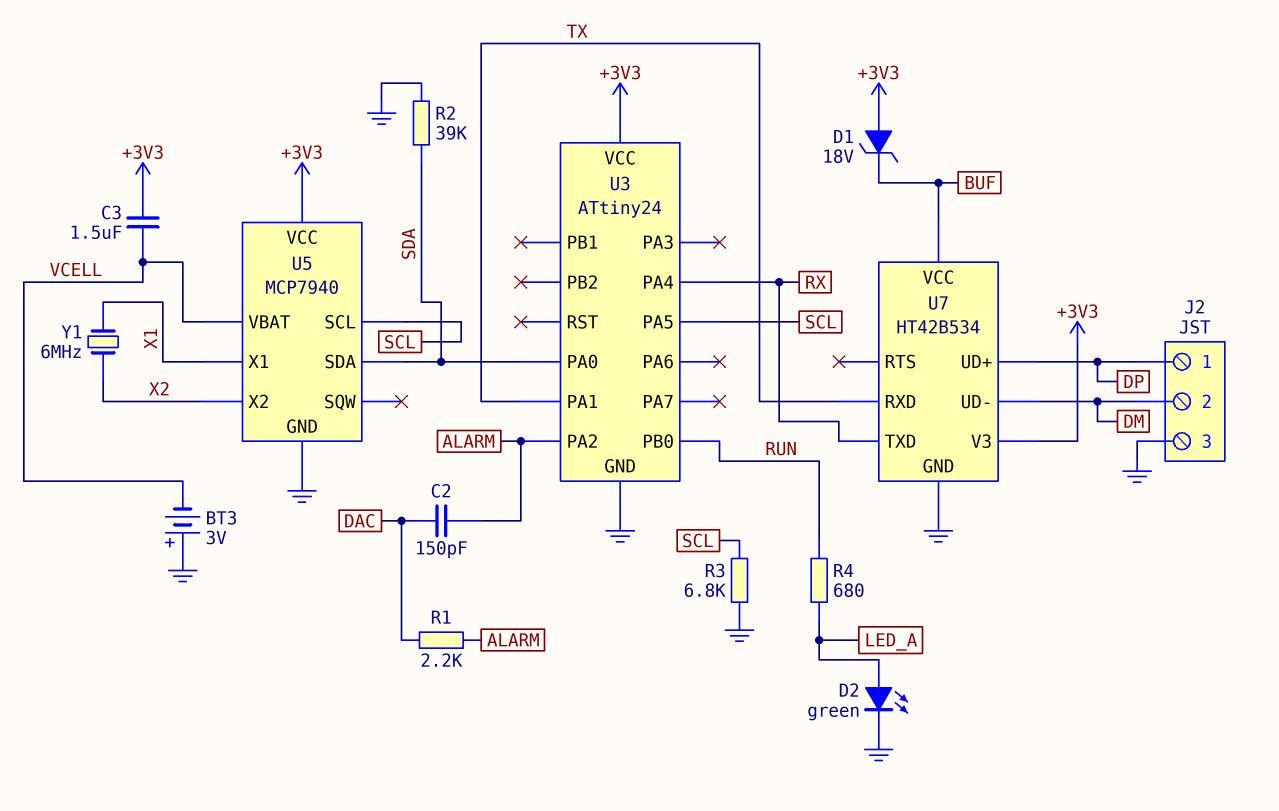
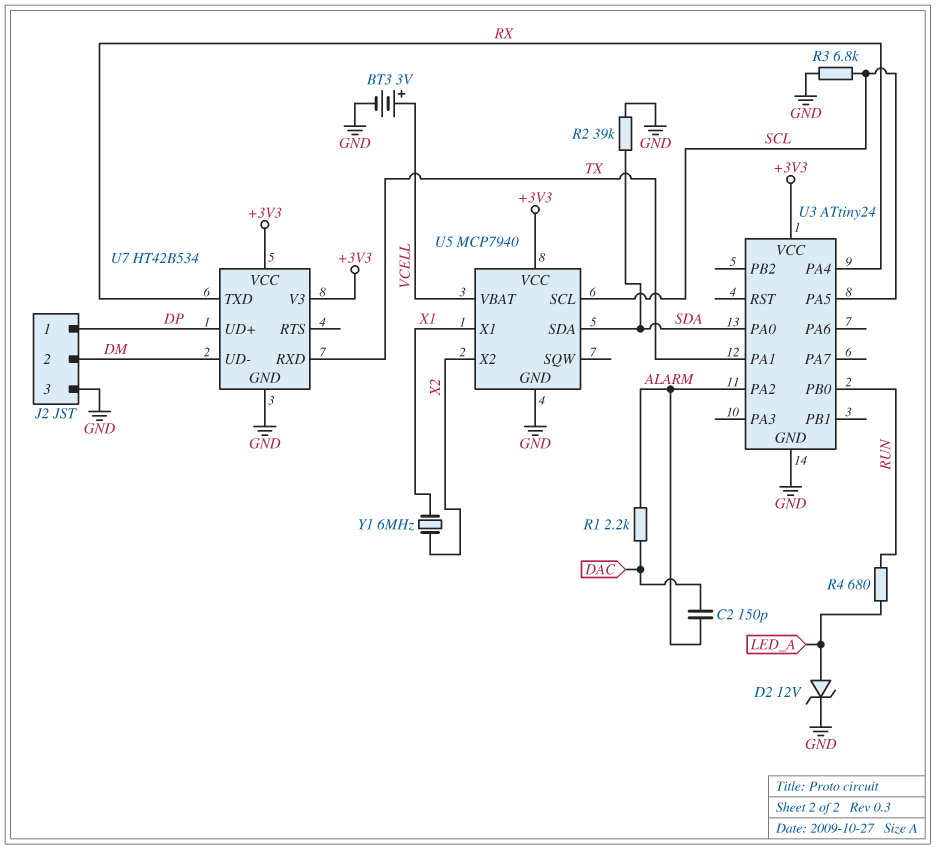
BT3: 3V (plus GND, minus VCELL) -> 3V (plus VCELL, minus GND)
C3: 1.5uF (+3V3, VCELL) -> none
D1: zener 18V (A +3V3, K BUF) -> none
D2: LED green (A LED_A, K GND) -> zener 12V (A LED_A, K GND)
U7 pin VCC: BUF -> +3V3

